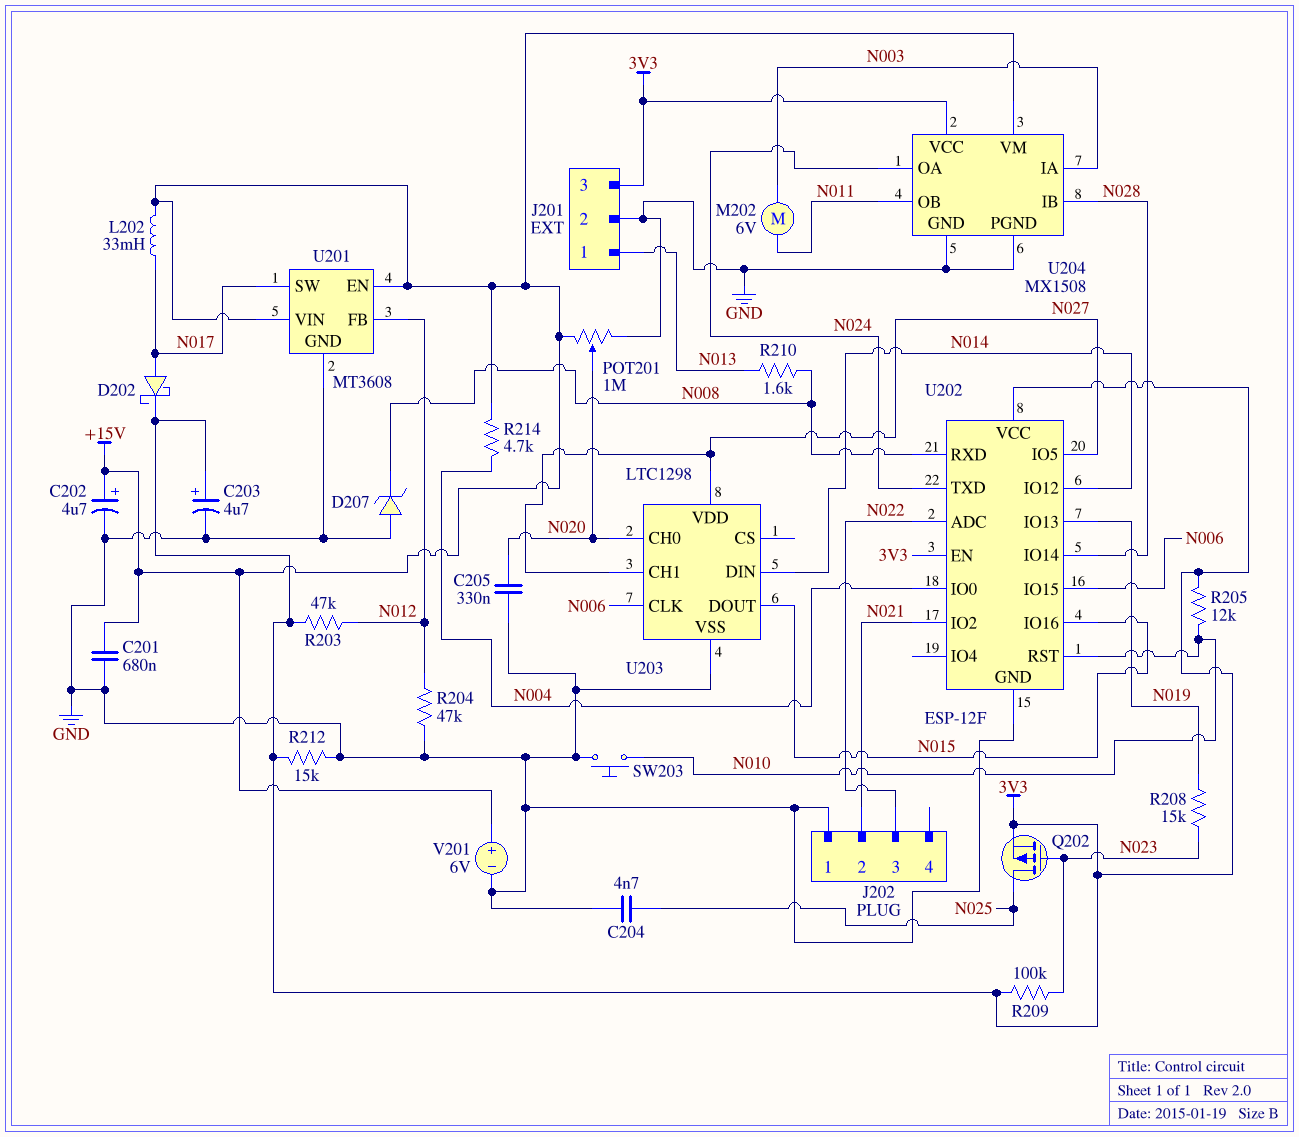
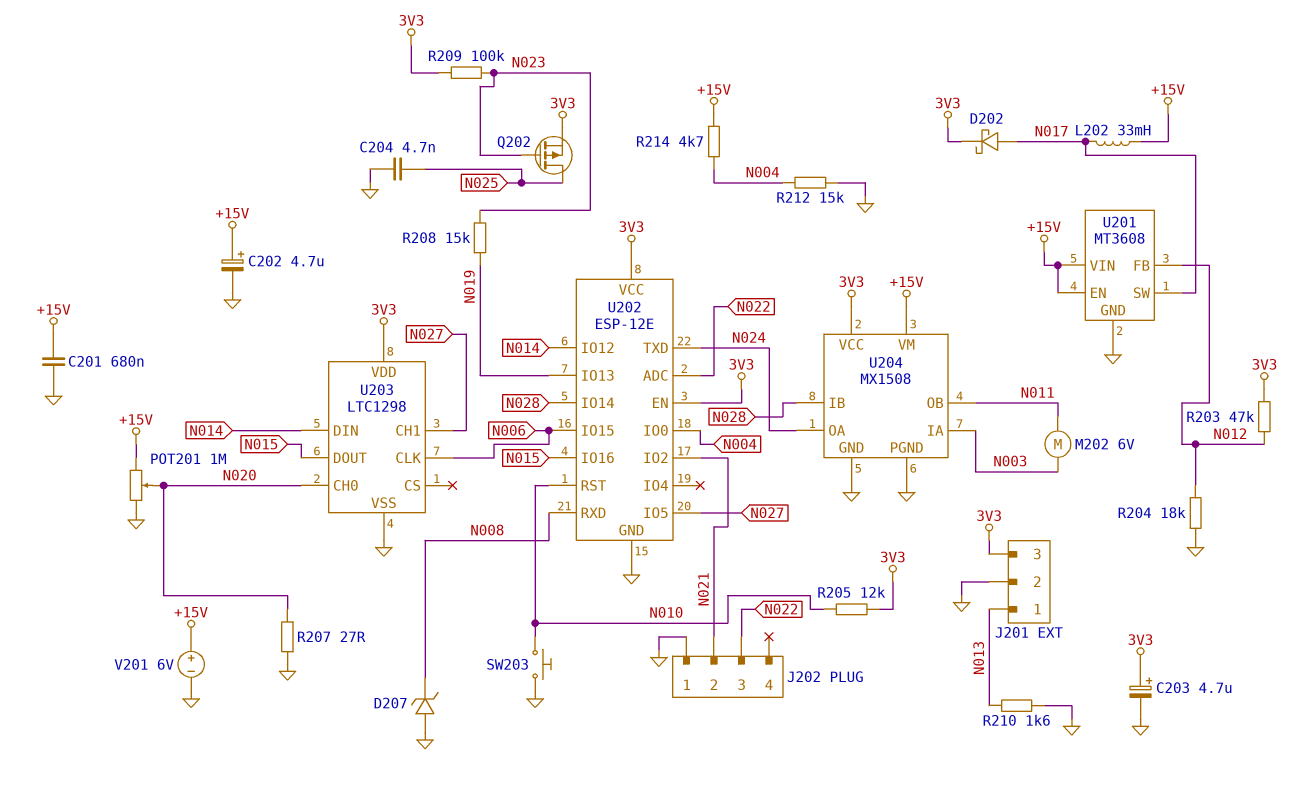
C205: 330nF (GND, N020) -> none
R204: 47k (GND, N012) -> 18k (GND, N012)
R207: none -> 27 (GND, N020)
R210: 1.6k (N008, N013) -> 1.6k (GND, N013)
R212: 15k (3V3, GND) -> 15k (GND, N004)
U202: ESP-12F -> ESP-12E
U203 pin VDD: N027 -> 3V3

